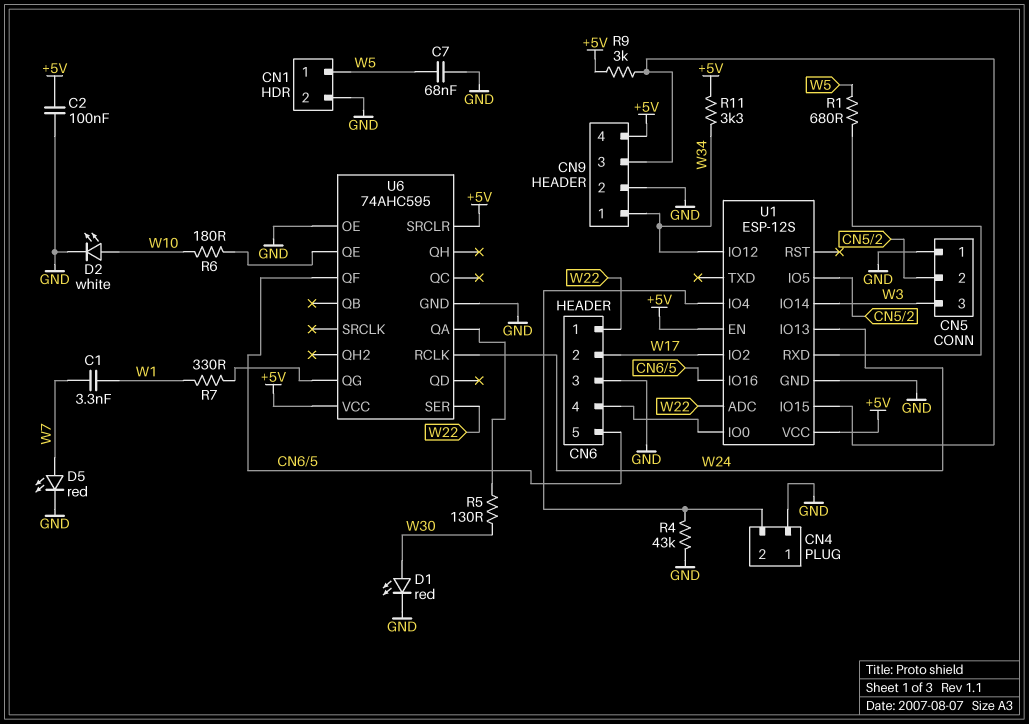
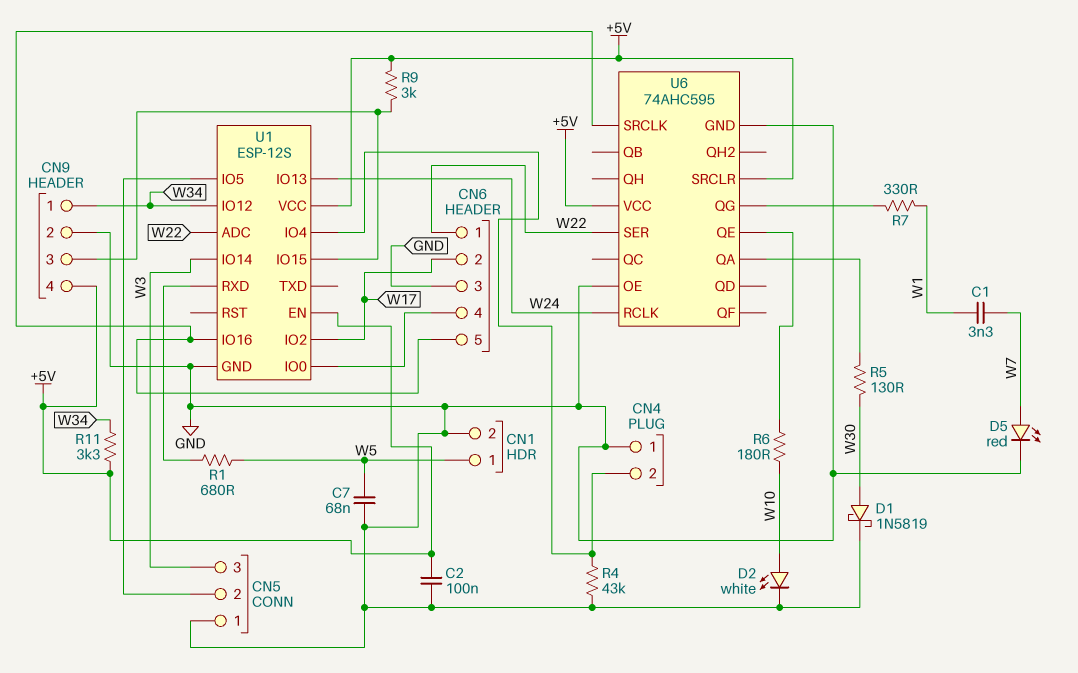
D1: LED red (A W30, K GND) -> schottky 1N5819 (A W30, K GND)
U6 pin QF: CN6/5 -> none
U6 pin SRCLK: none -> CN6/5

